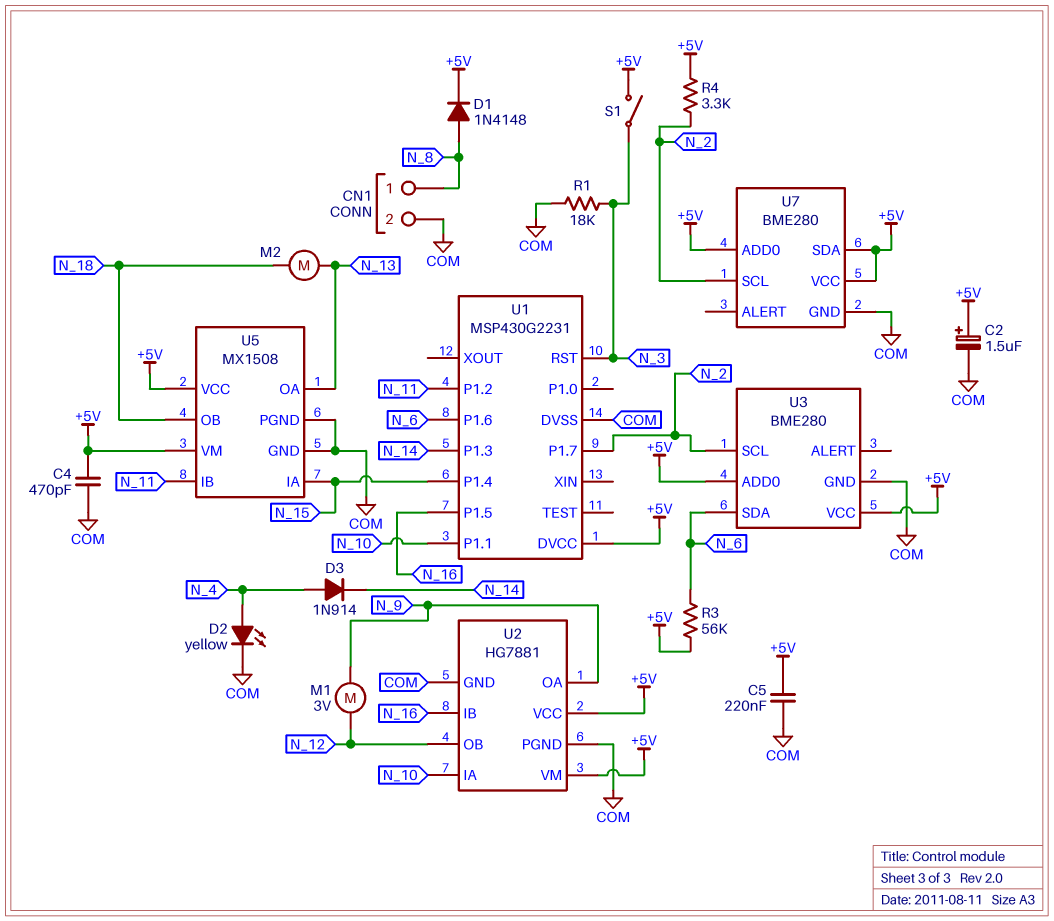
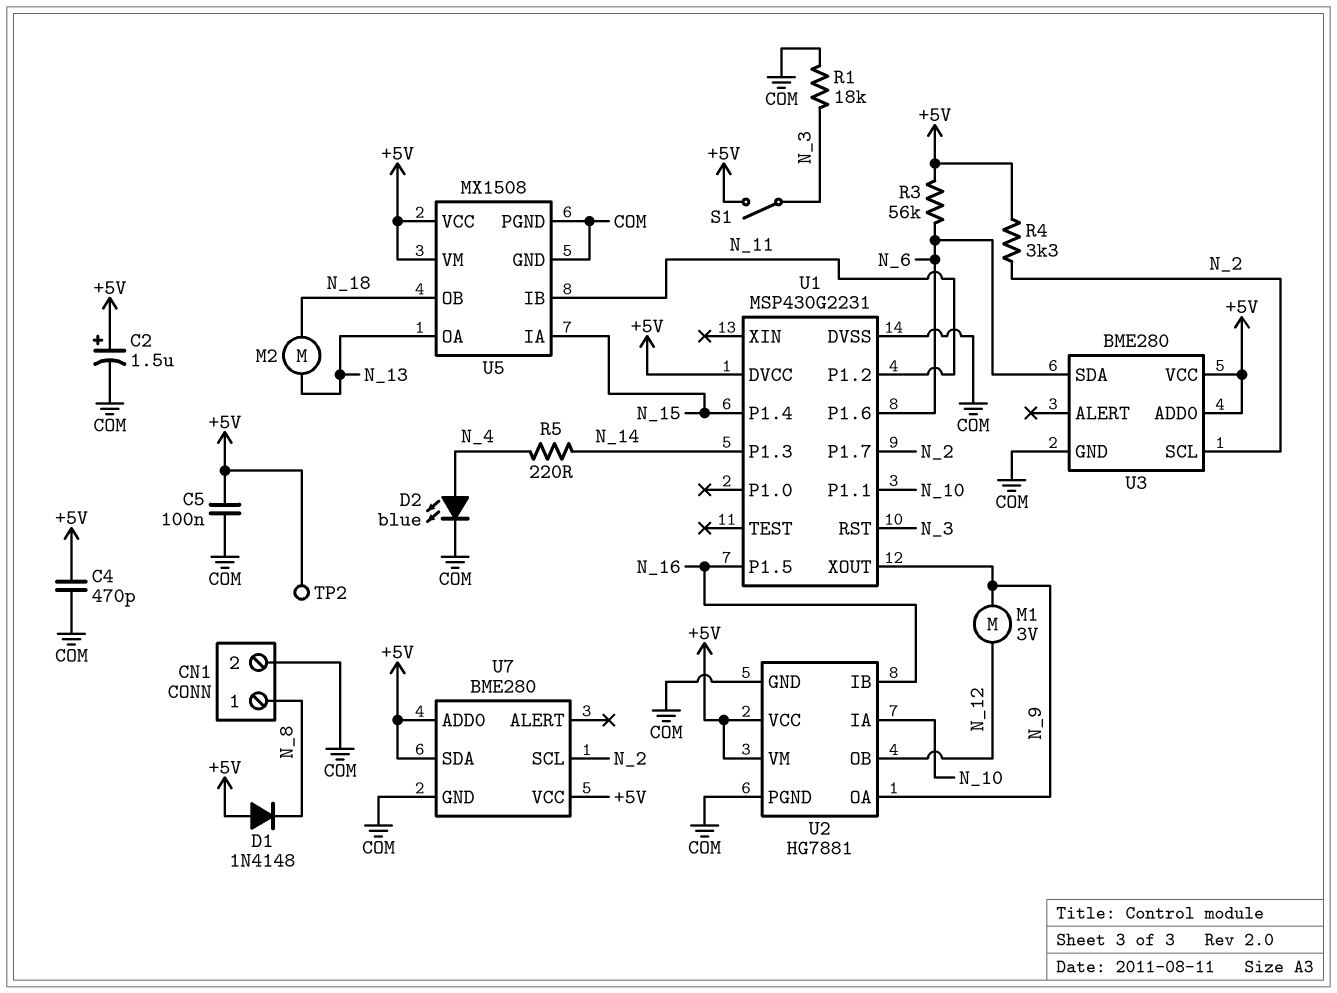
C5: 220nF (+5V, COM) -> 100nF (+5V, COM)
D1: diode 1N4148 (A N_8, K +5V) -> diode 1N4148 (A +5V, K N_8)
D2: LED yellow (A N_4, K COM) -> LED blue (A N_4, K COM)
D3: diode 1N914 (A N_4, K N_14) -> none
R5: none -> 220 (N_4, N_14)
TP2: none -> test point (+5V)
U1 pin XOUT: none -> N_9

